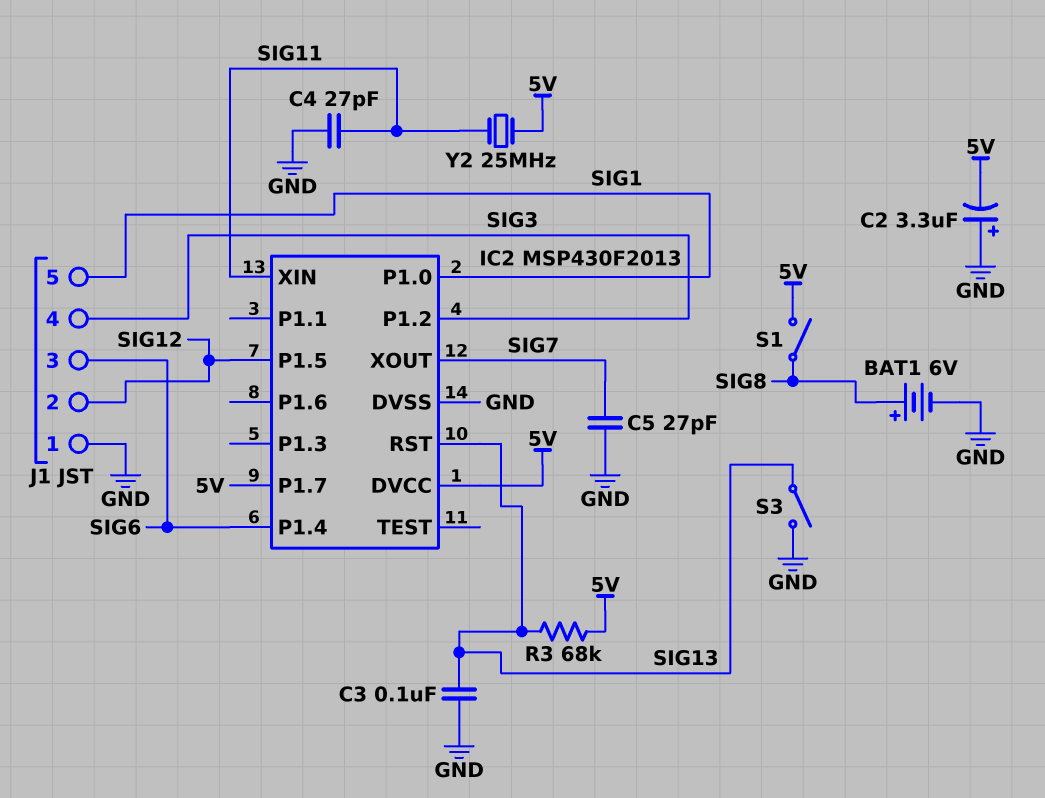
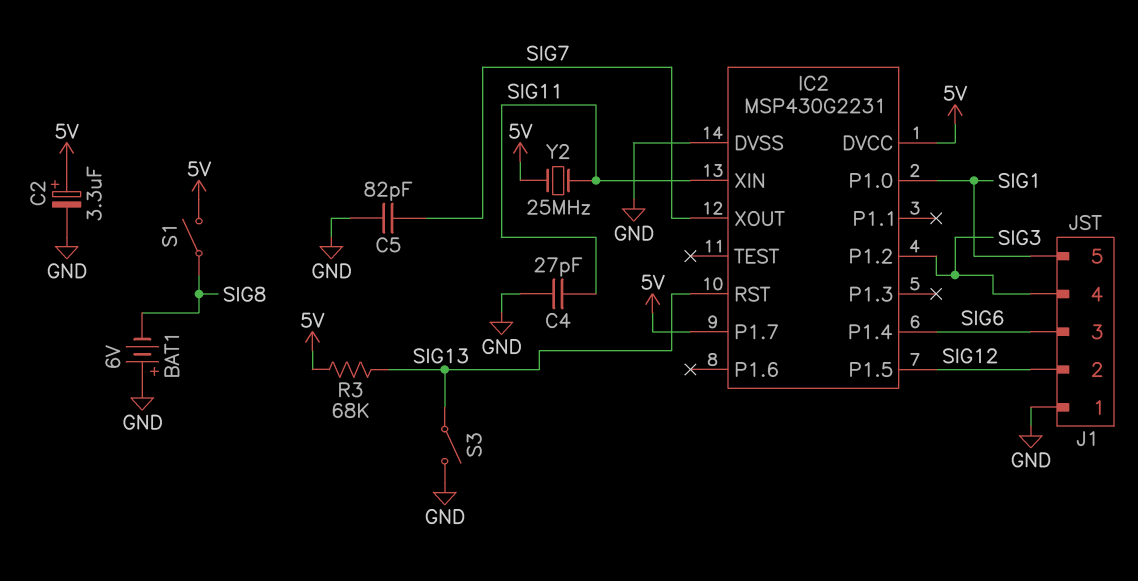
BAT1: 6V (plus SIG8, minus GND) -> 6V (plus GND, minus SIG8)
C2: 3.3uF (plus GND, minus 5V) -> 3.3uF (plus 5V, minus GND)
C3: 100nF (GND, SIG13) -> none
C5: 27pF (GND, SIG7) -> 82pF (GND, SIG7)
IC2: MSP430F2013 -> MSP430G2231

